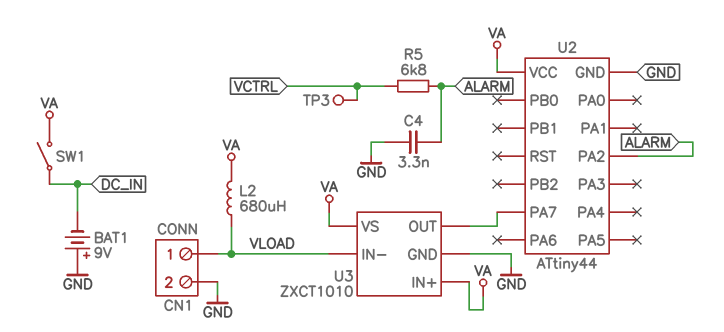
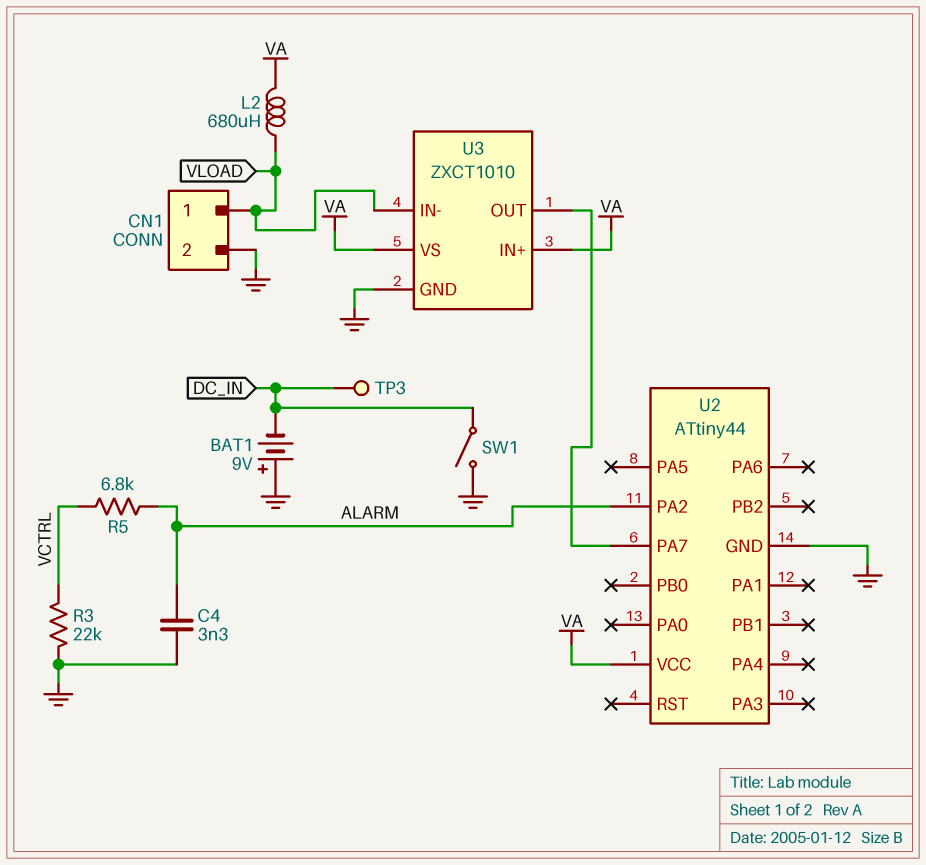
R3: none -> 22k (GND, VCTRL)
SW1: switch (DC_IN, VA) -> switch (DC_IN, GND)
TP3: test point (VCTRL) -> test point (DC_IN)

